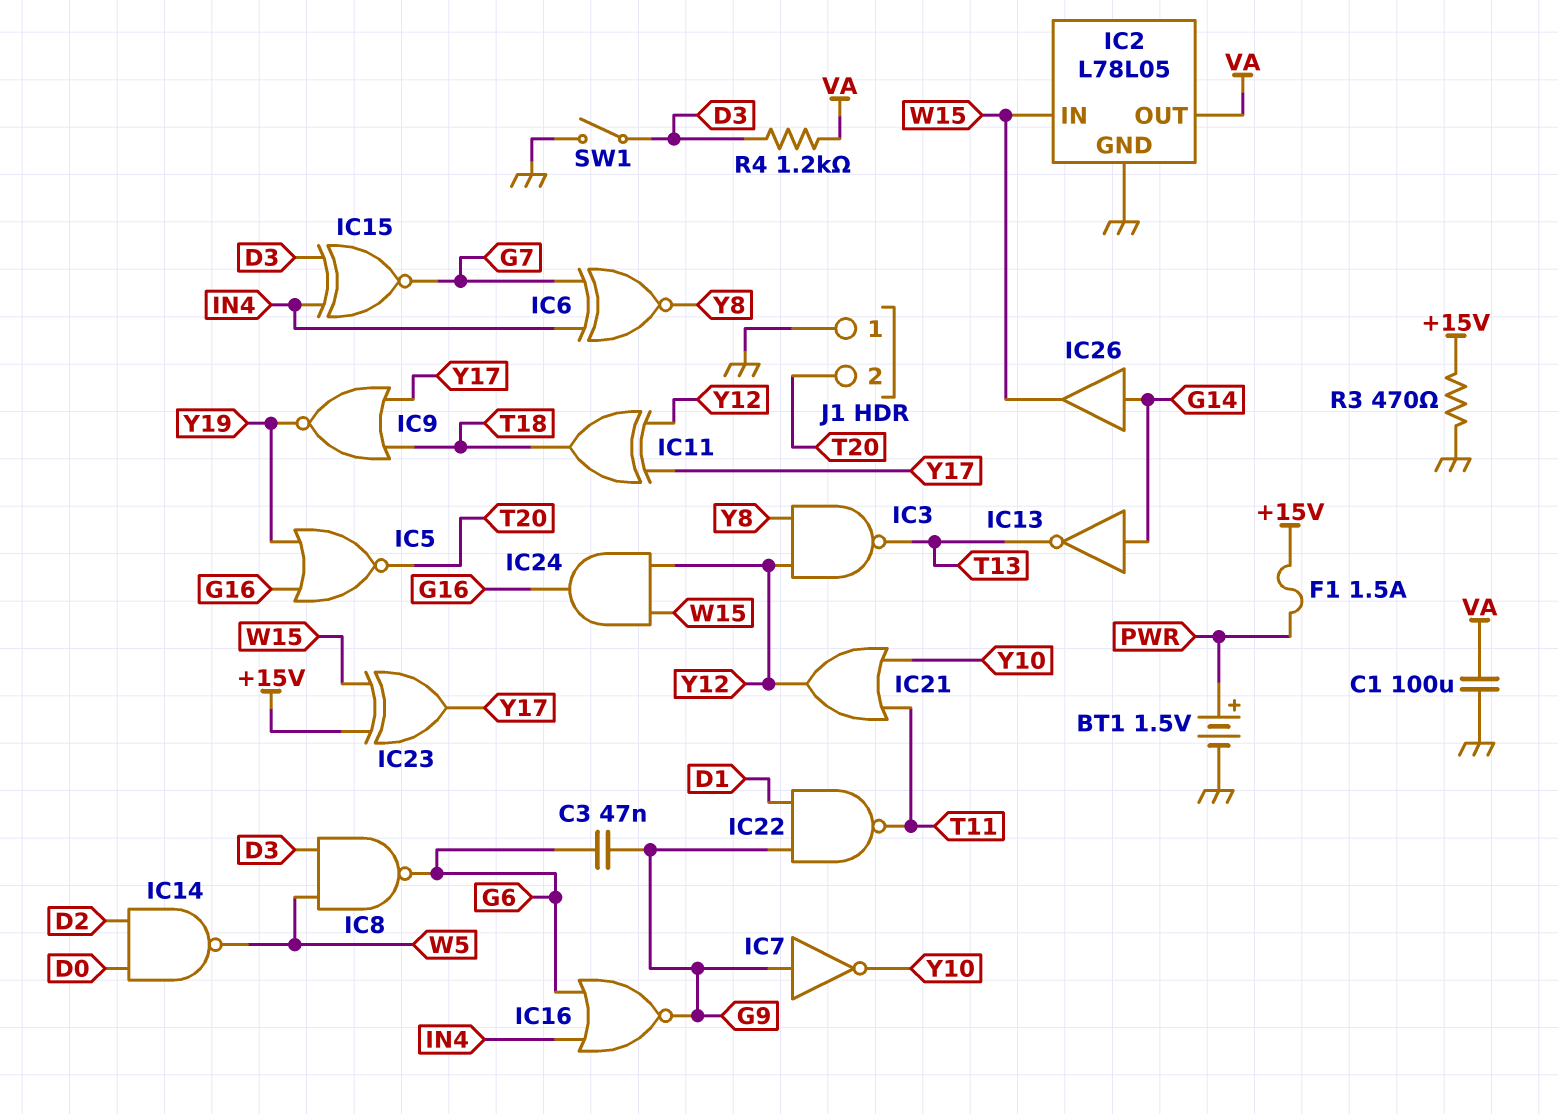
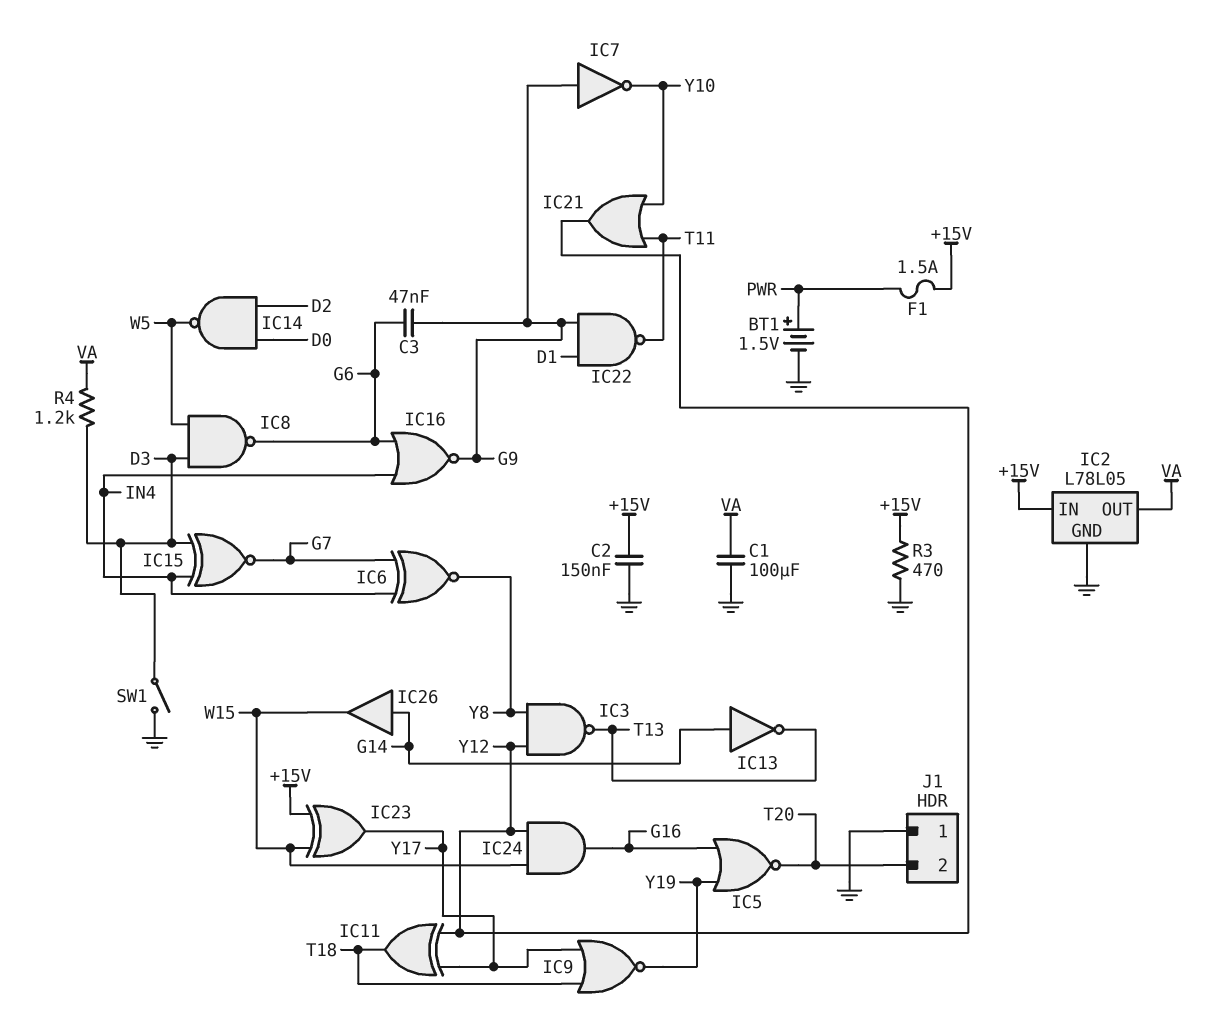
C2: none -> 150nF (+15V, GND)
IC2 pin IN: W15 -> +15V

